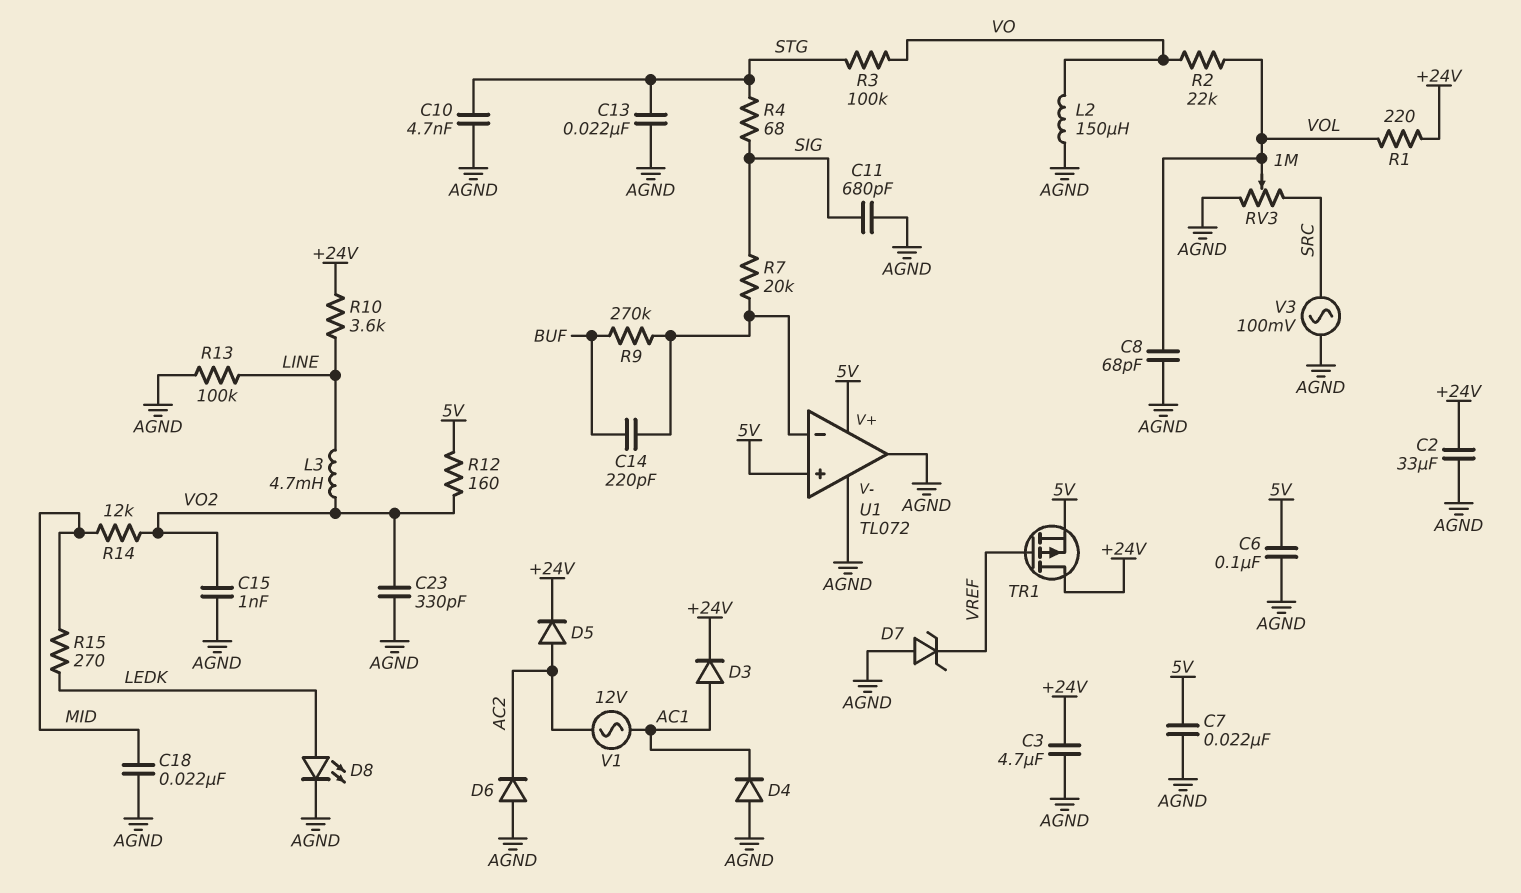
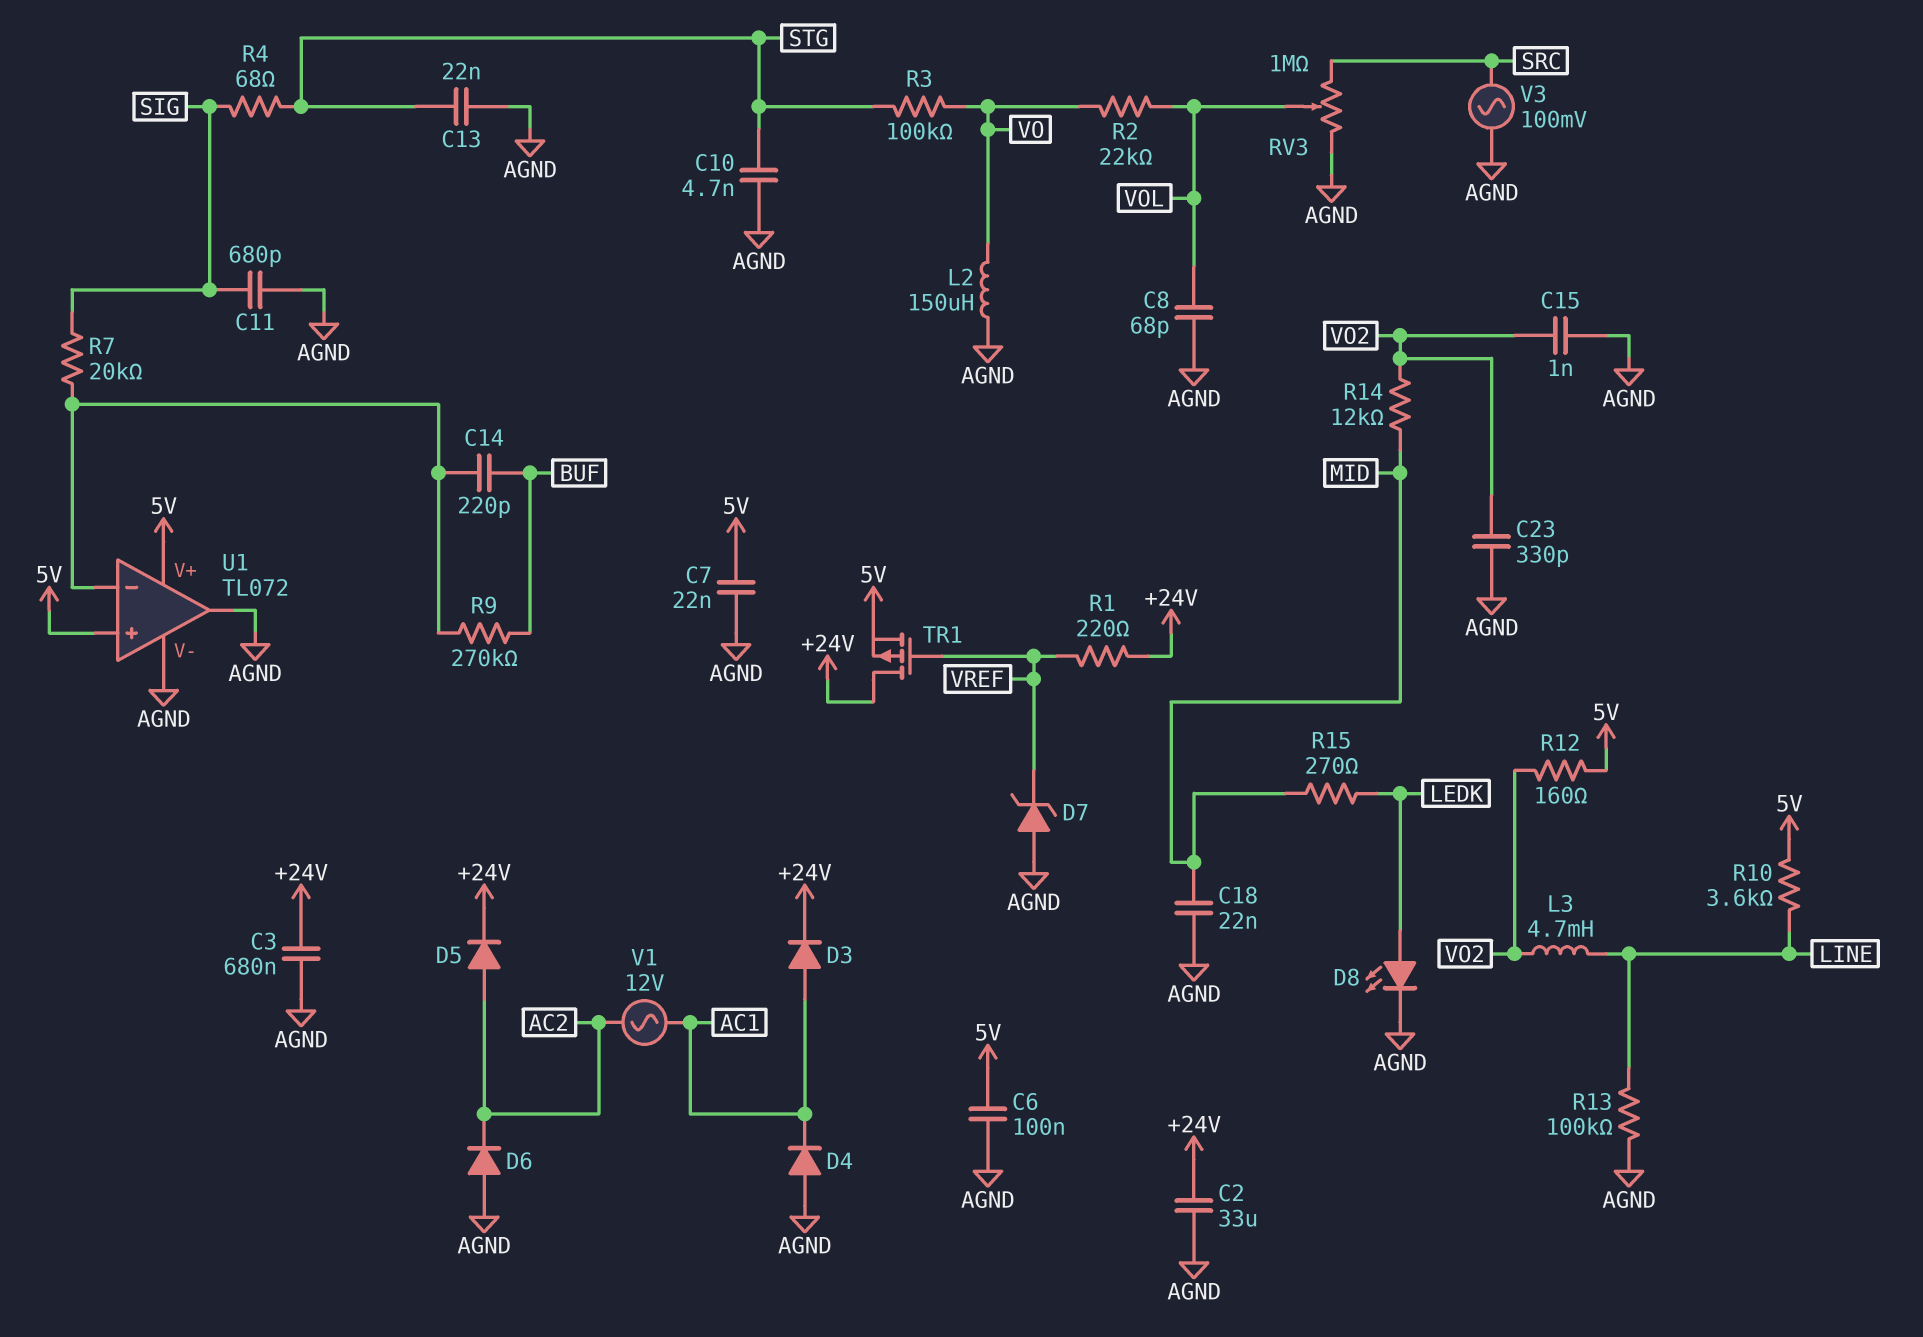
C3: 4.7uF (+24V, AGND) -> 680nF (+24V, AGND)
R1: 220 (+24V, VOL) -> 220 (+24V, VREF)
R10: 3.6k (+24V, LINE) -> 3.6k (5V, LINE)

